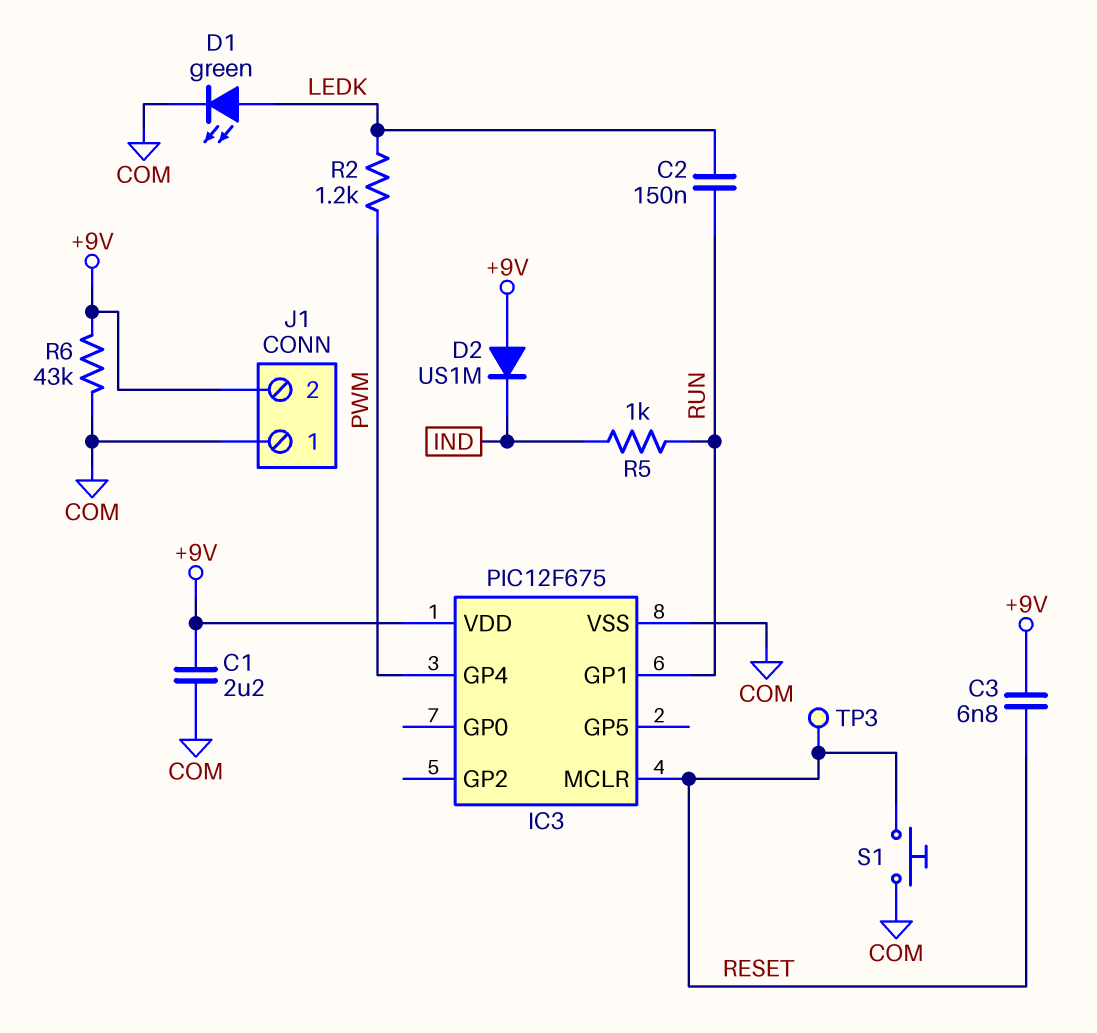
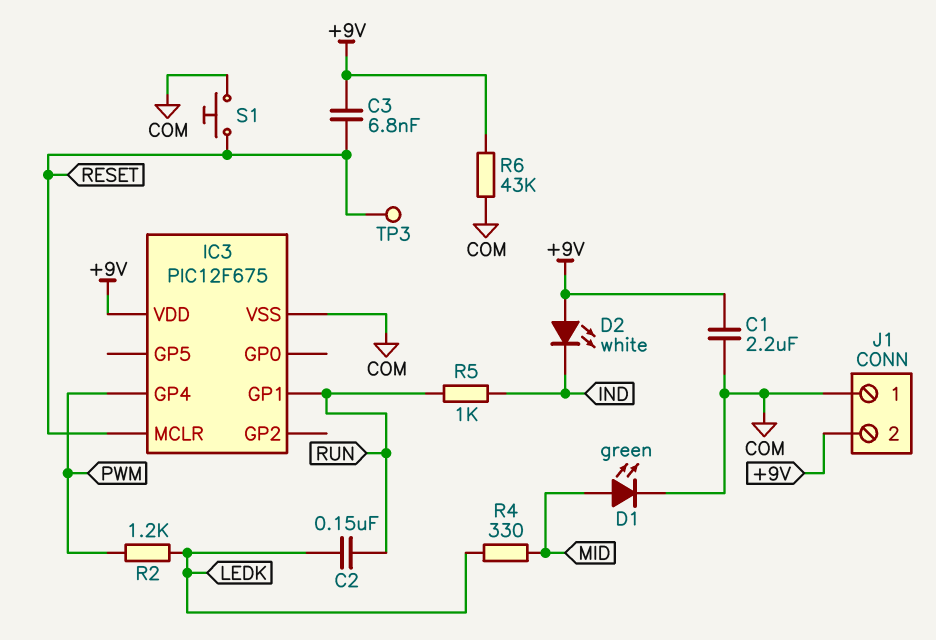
D1: LED green (A LEDK, K COM) -> LED green (A MID, K COM)
D2: diode US1M (A +9V, K IND) -> LED white (A +9V, K IND)
R4: none -> 330 (LEDK, MID)

